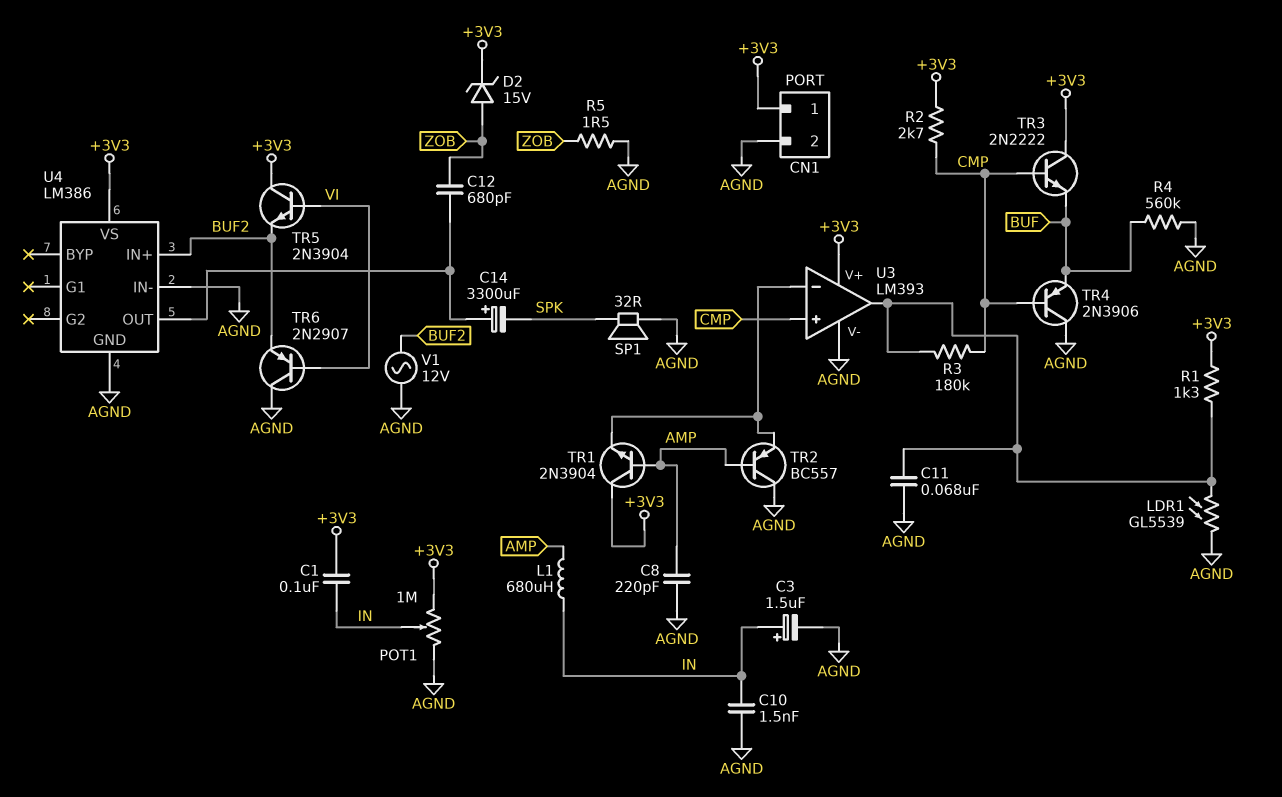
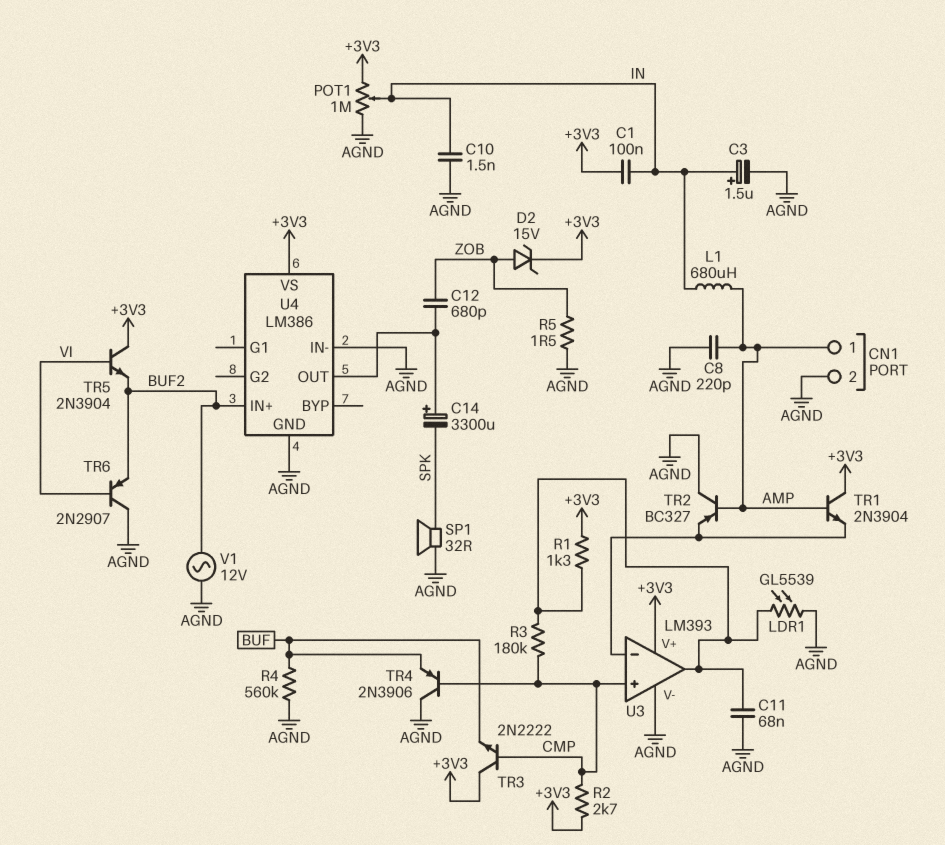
CN1 pin 1: +3V3 -> AMP
TR2: PNP BC557 (B AMP, C AGND, E U3/in-) -> PNP BC327 (B AMP, C AGND, E U3/in-)

